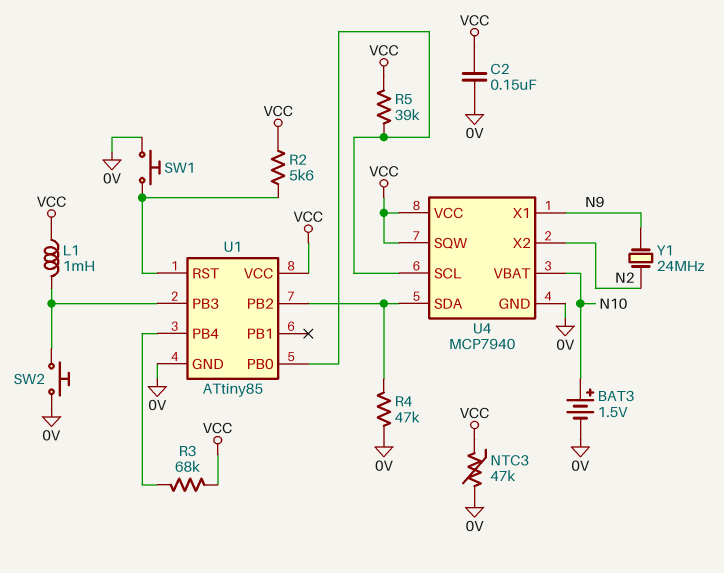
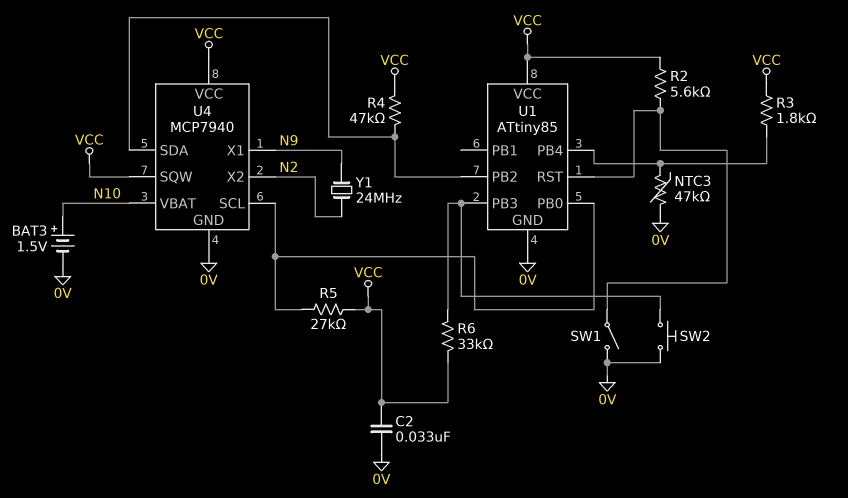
C2: 150nF (0V, VCC) -> 33nF (0V, VCC)
L1: 1mH (U1/PB3, VCC) -> none
NTC3: 47k (0V, VCC) -> 47k (0V, U1/PB4)
R3: 68k (U1/PB4, VCC) -> 1.8k (U1/PB4, VCC)
R4: 47k (0V, U1/PB2) -> 47k (U1/PB2, VCC)
R5: 39k (U1/PB0, VCC) -> 27k (U1/PB0, VCC)
R6: none -> 33k (U1/PB3, VCC)
SW1: button (0V, U1/RST) -> switch (0V, U1/RST)

